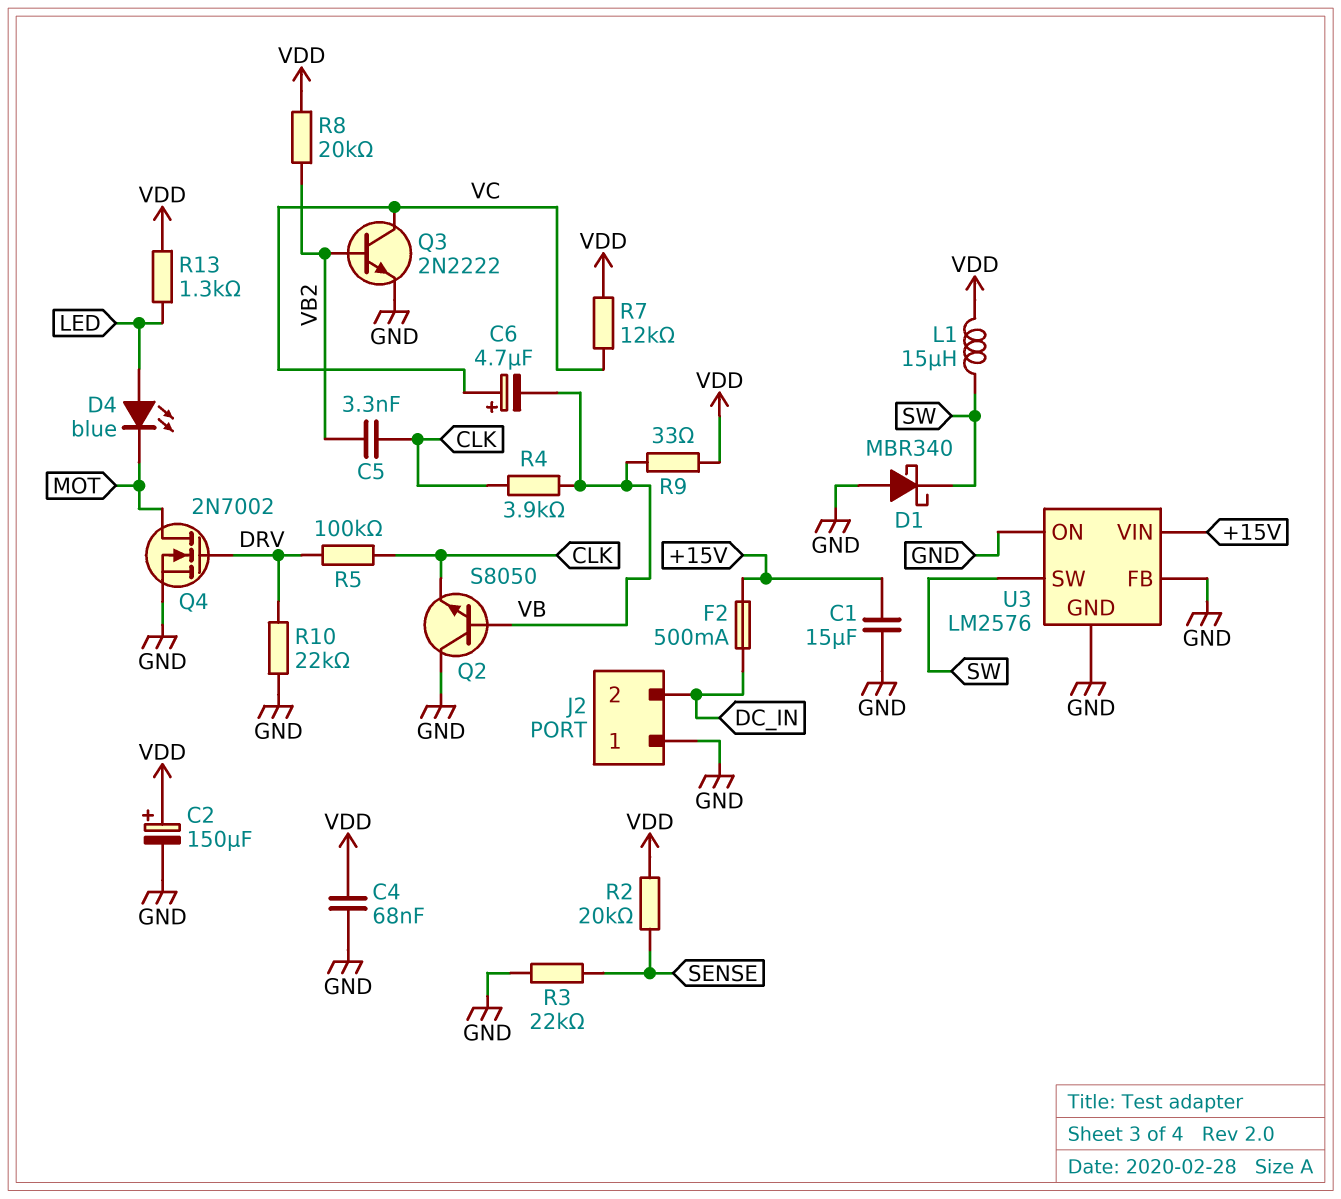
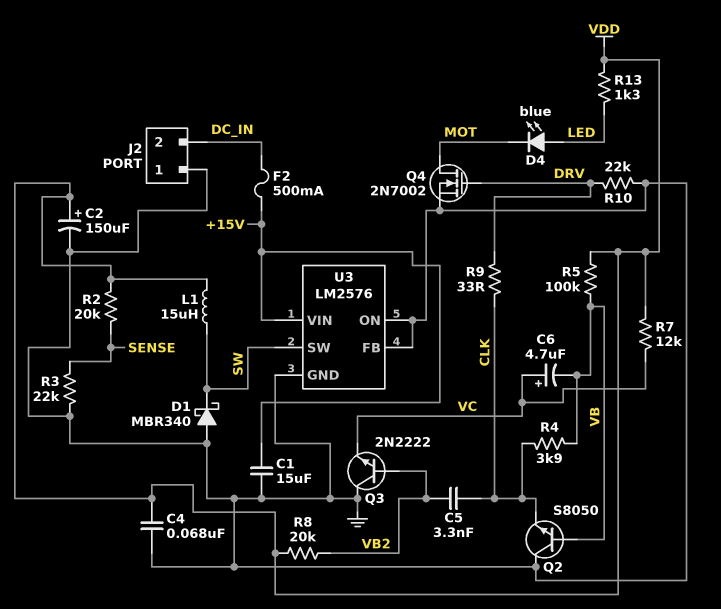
Q3: NPN 2N2222 (B VB2, C VC, E GND) -> NPN 2N2222 (B VB2, C GND, E VC)
R5: 100k (CLK, DRV) -> 100k (VB, VDD)
R9: 33 (VB, VDD) -> 33 (CLK, DRV)

